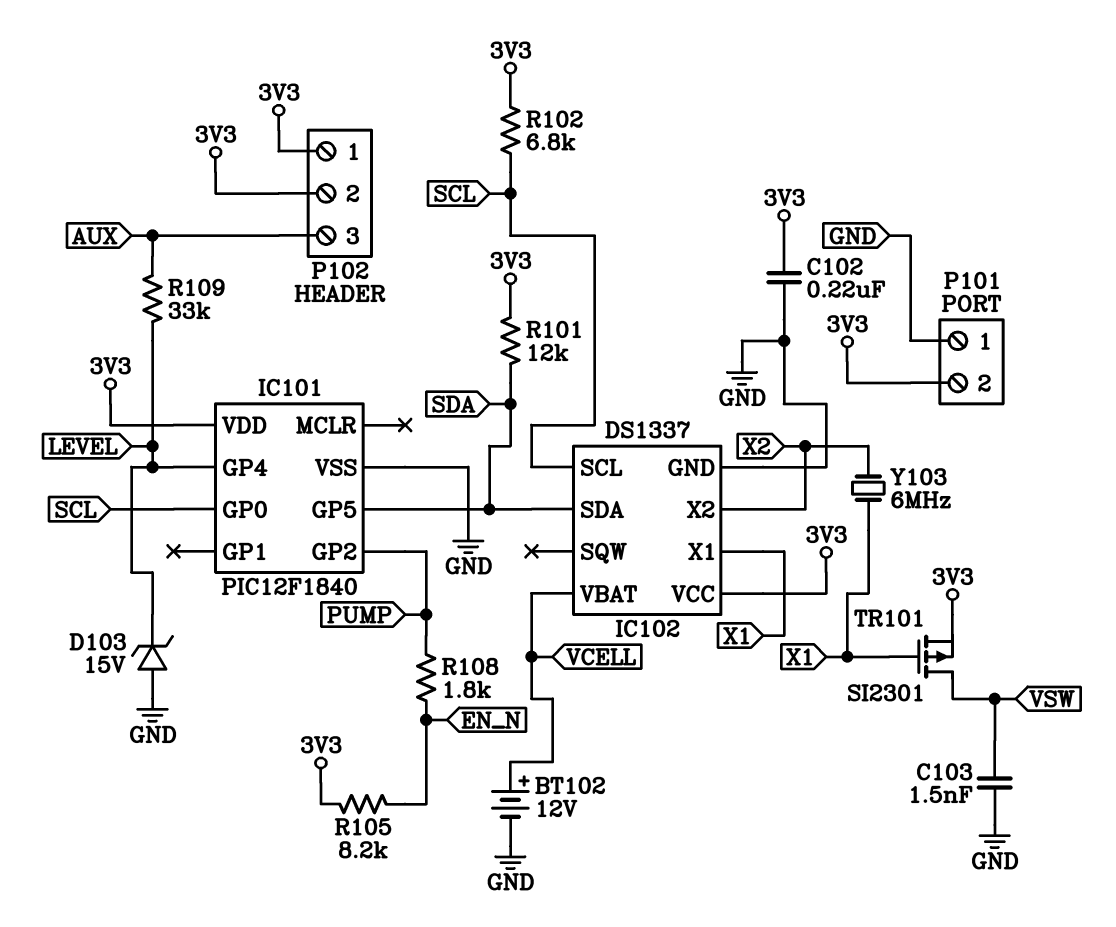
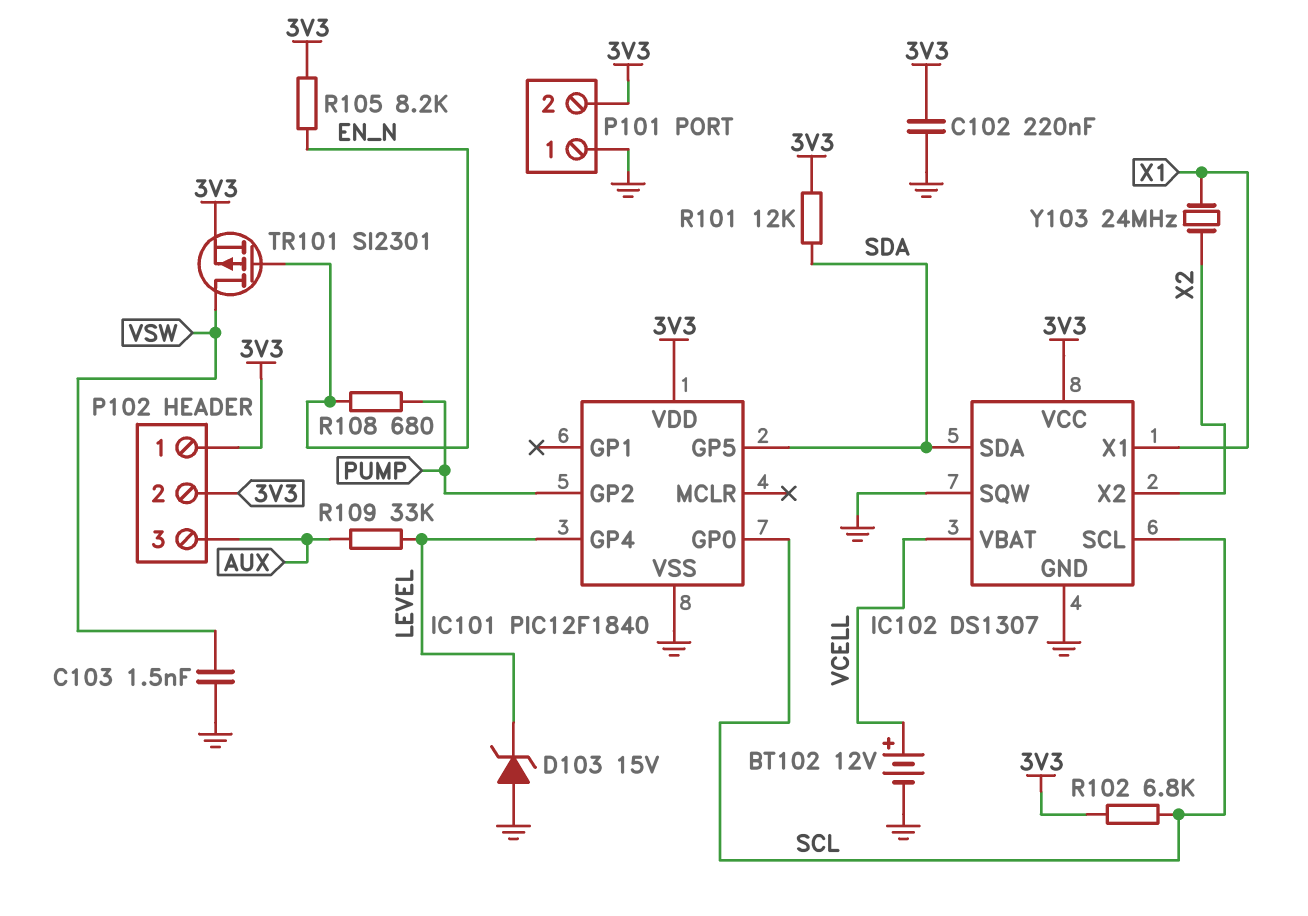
IC102: DS1337 -> DS1307
IC102 pin SQW: none -> GND
R108: 1.8k (EN_N, PUMP) -> 680 (EN_N, PUMP)
TR101: PMOS SI2301 (G X1, D VSW, S 3V3) -> PMOS SI2301 (G EN_N, D VSW, S 3V3)
Y103: 6MHz (X1, X2) -> 24MHz (X1, X2)

